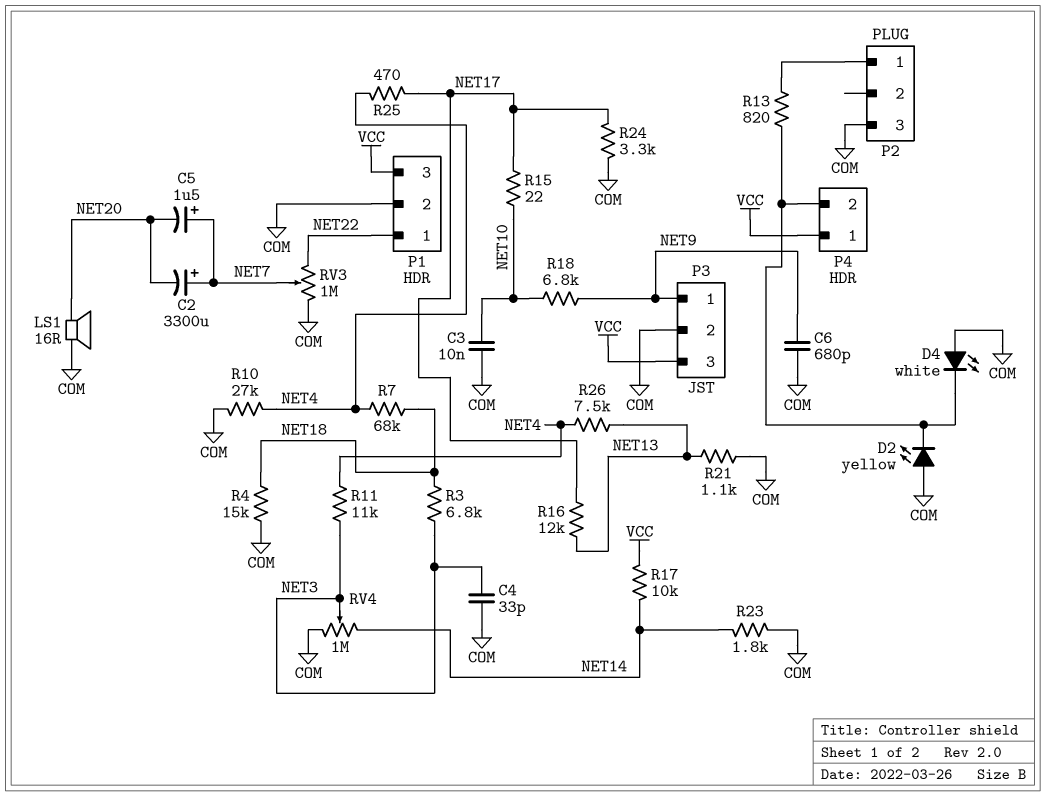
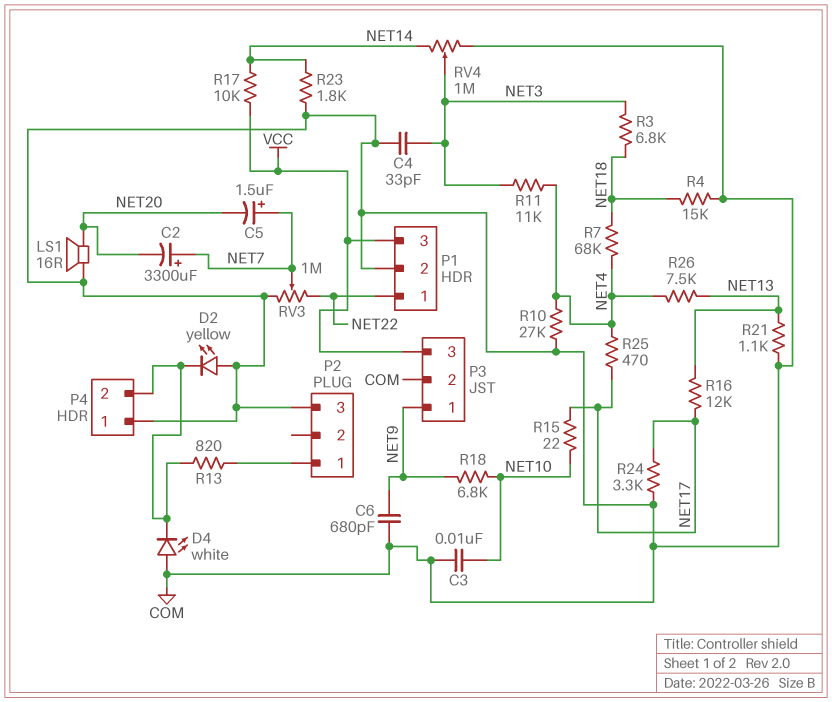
P4 pin 1: VCC -> COM

